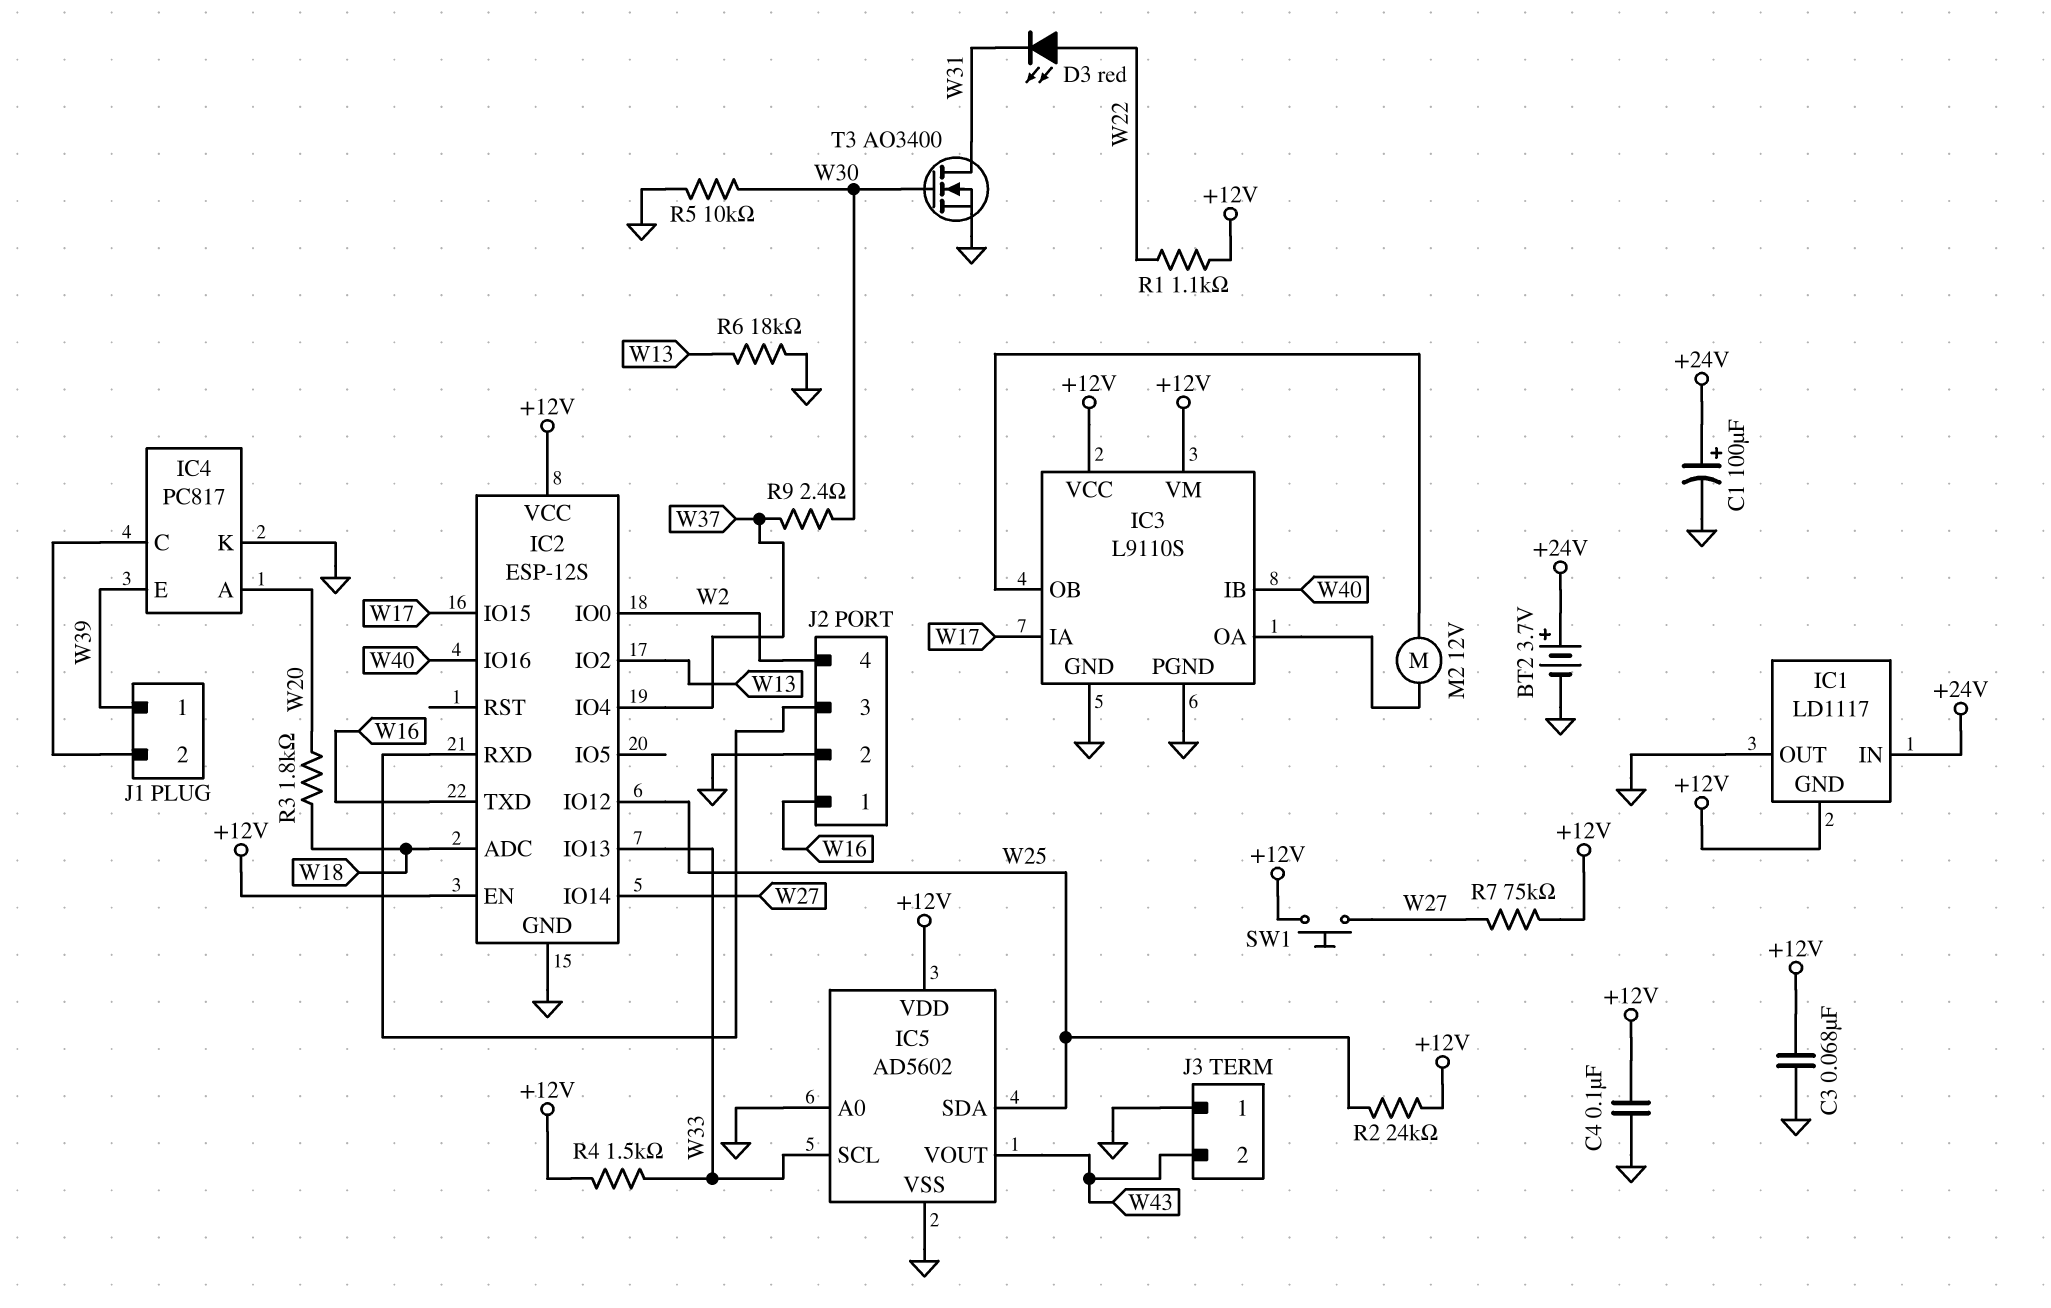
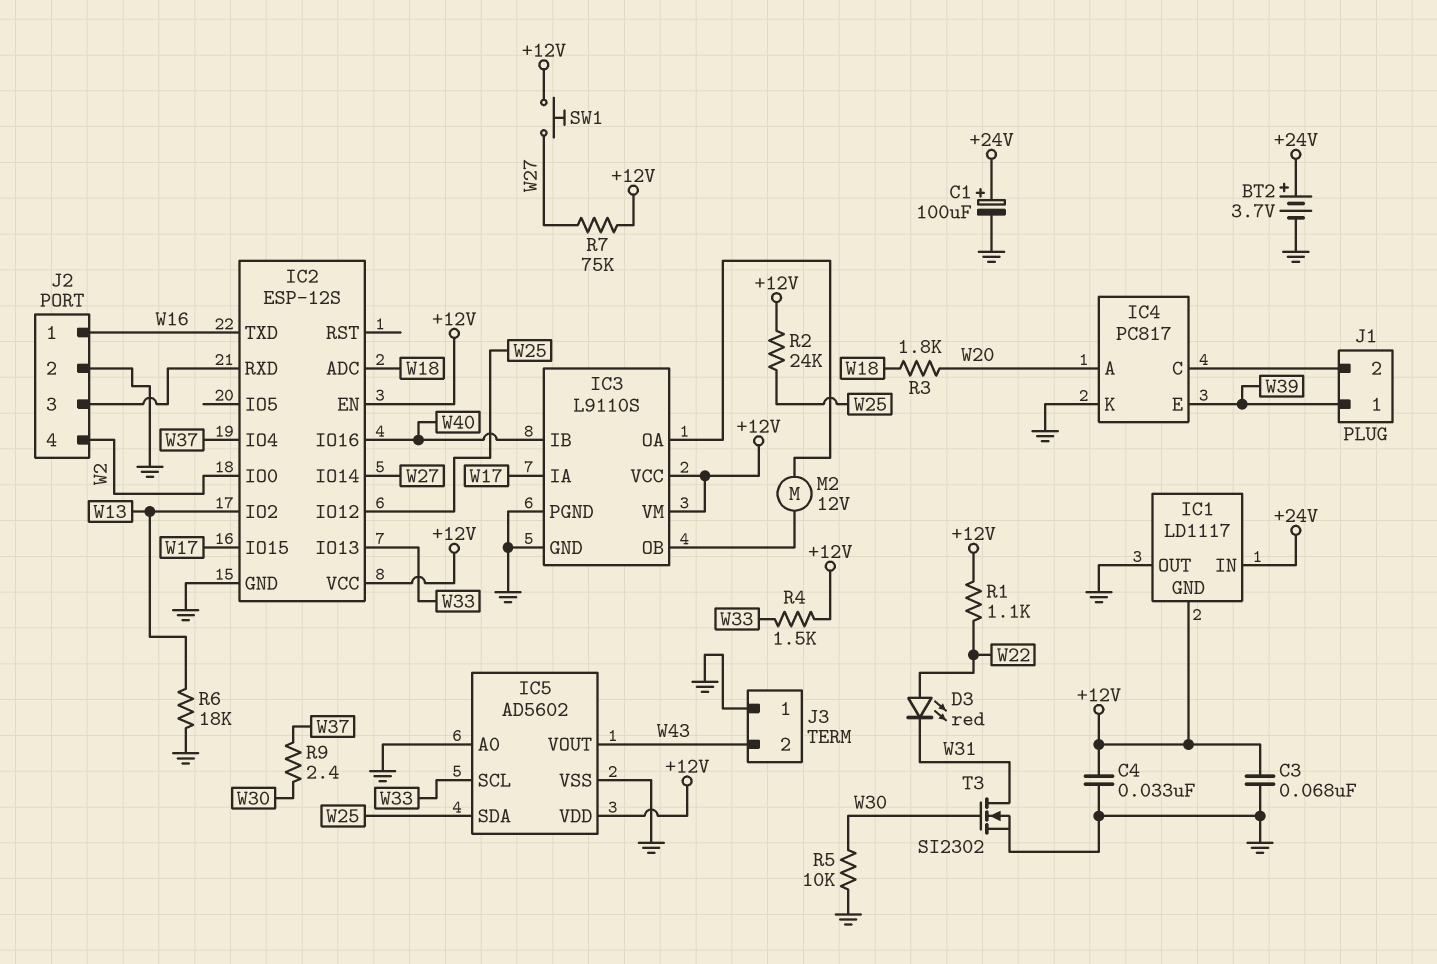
C4: 100nF (+12V, GND) -> 33nF (+12V, GND)
T3: NMOS AO3400 (G W30, D W31, S GND) -> NMOS SI2302 (G W30, D W31, S GND)

